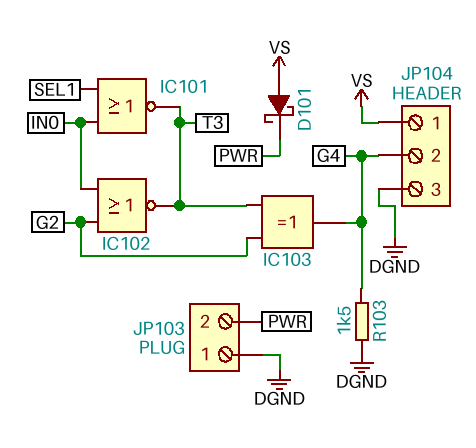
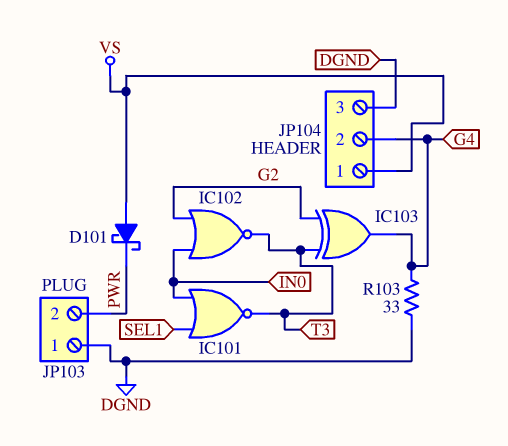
R103: 1.5k (DGND, G4) -> 33 (DGND, G4)

